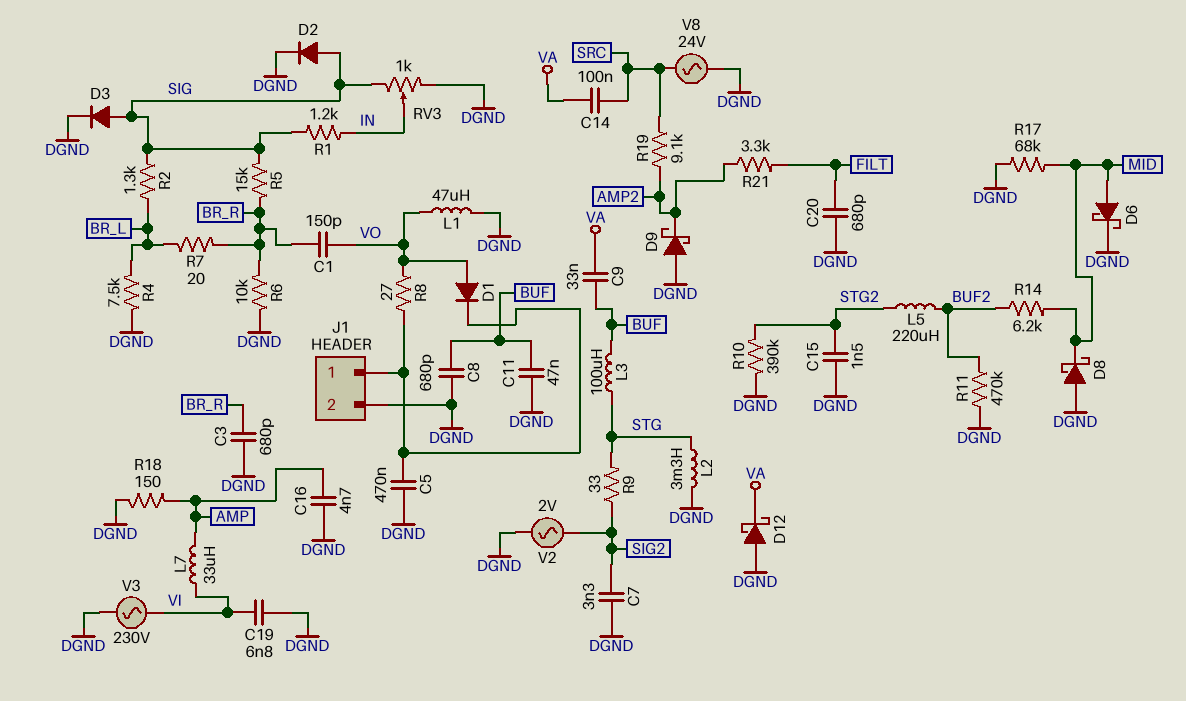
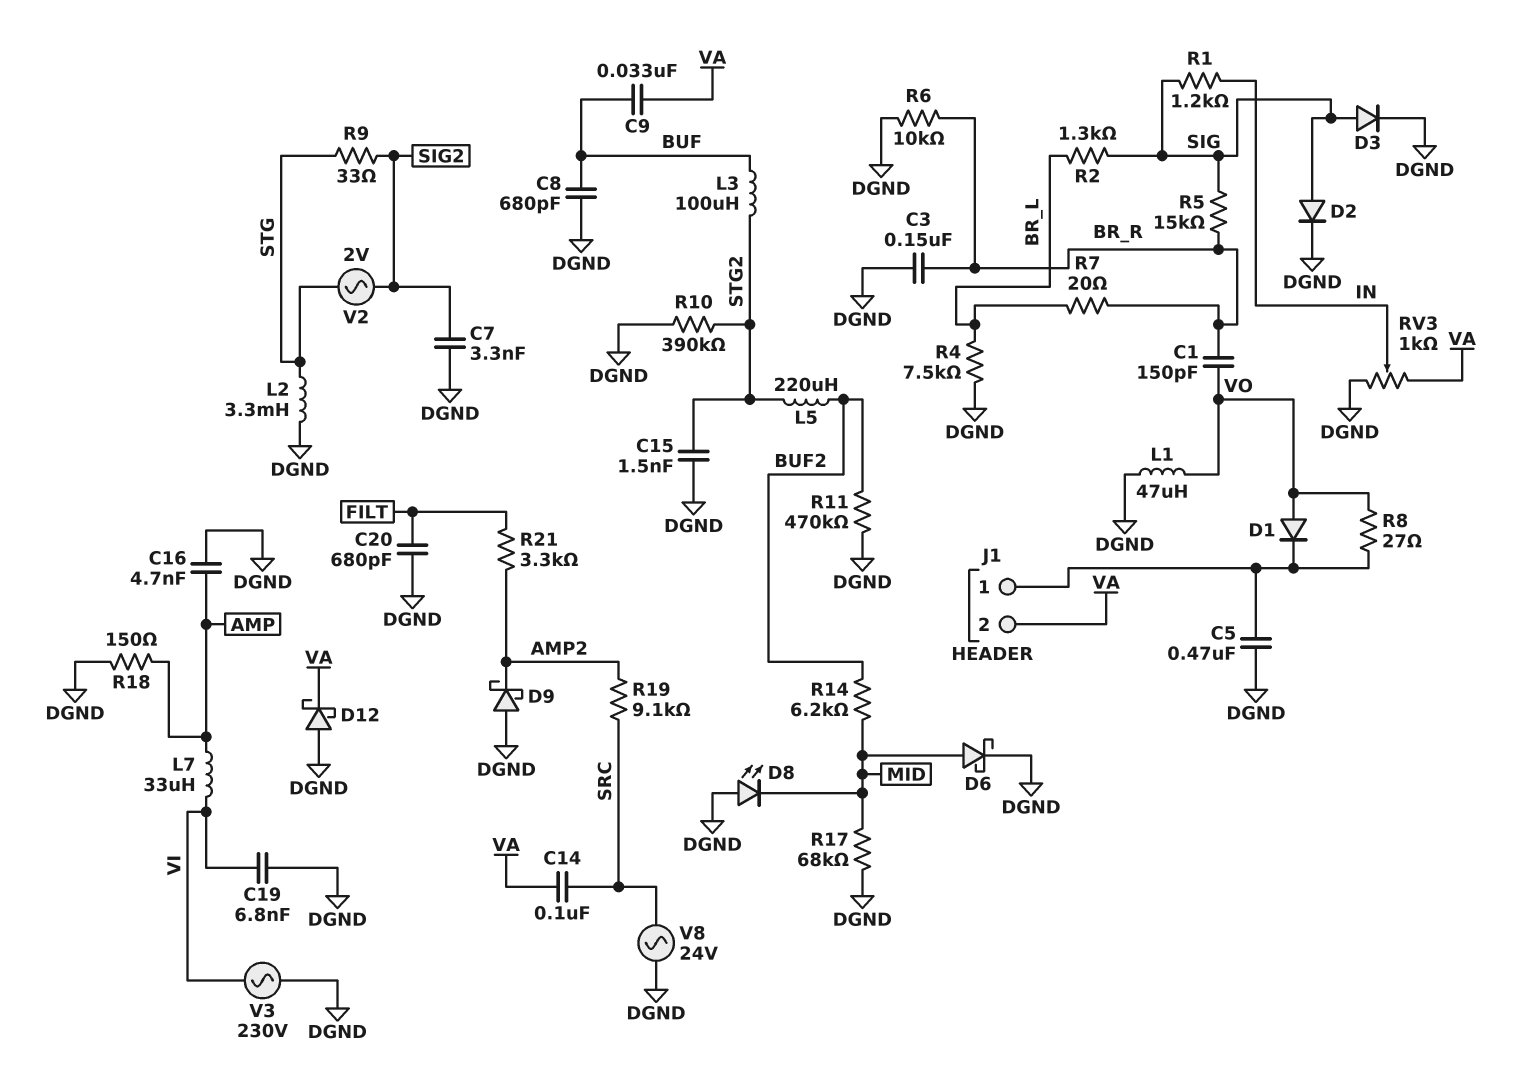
C3: 680pF (BR_R, DGND) -> 150nF (BR_R, DGND)
C11: 47nF (BUF, DGND) -> none
D8: schottky (A DGND, K MID) -> LED (A DGND, K MID)
J1 pin 2: DGND -> VA
L3: 100uH (BUF, STG) -> 100uH (BUF, STG2)
RV3: 1k (DGND, SIG, wiper IN) -> 1k (DGND, VA, wiper IN)
V2: AC 2V (DGND, SIG2) -> AC 2V (SIG2, STG)

